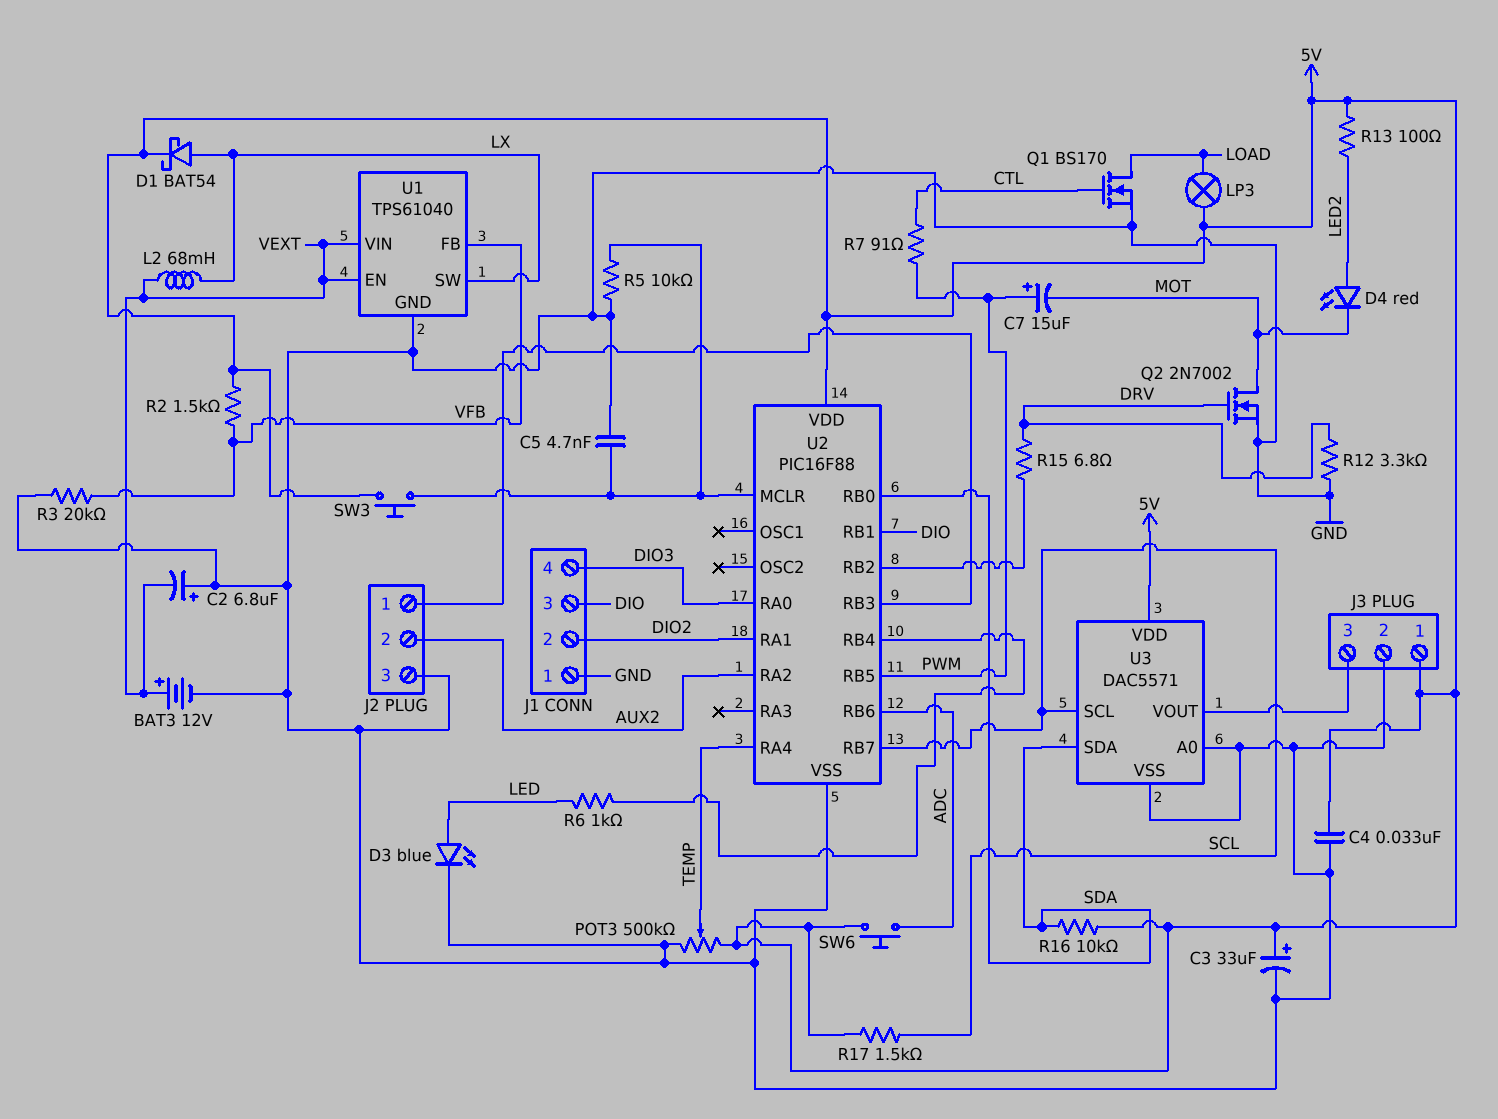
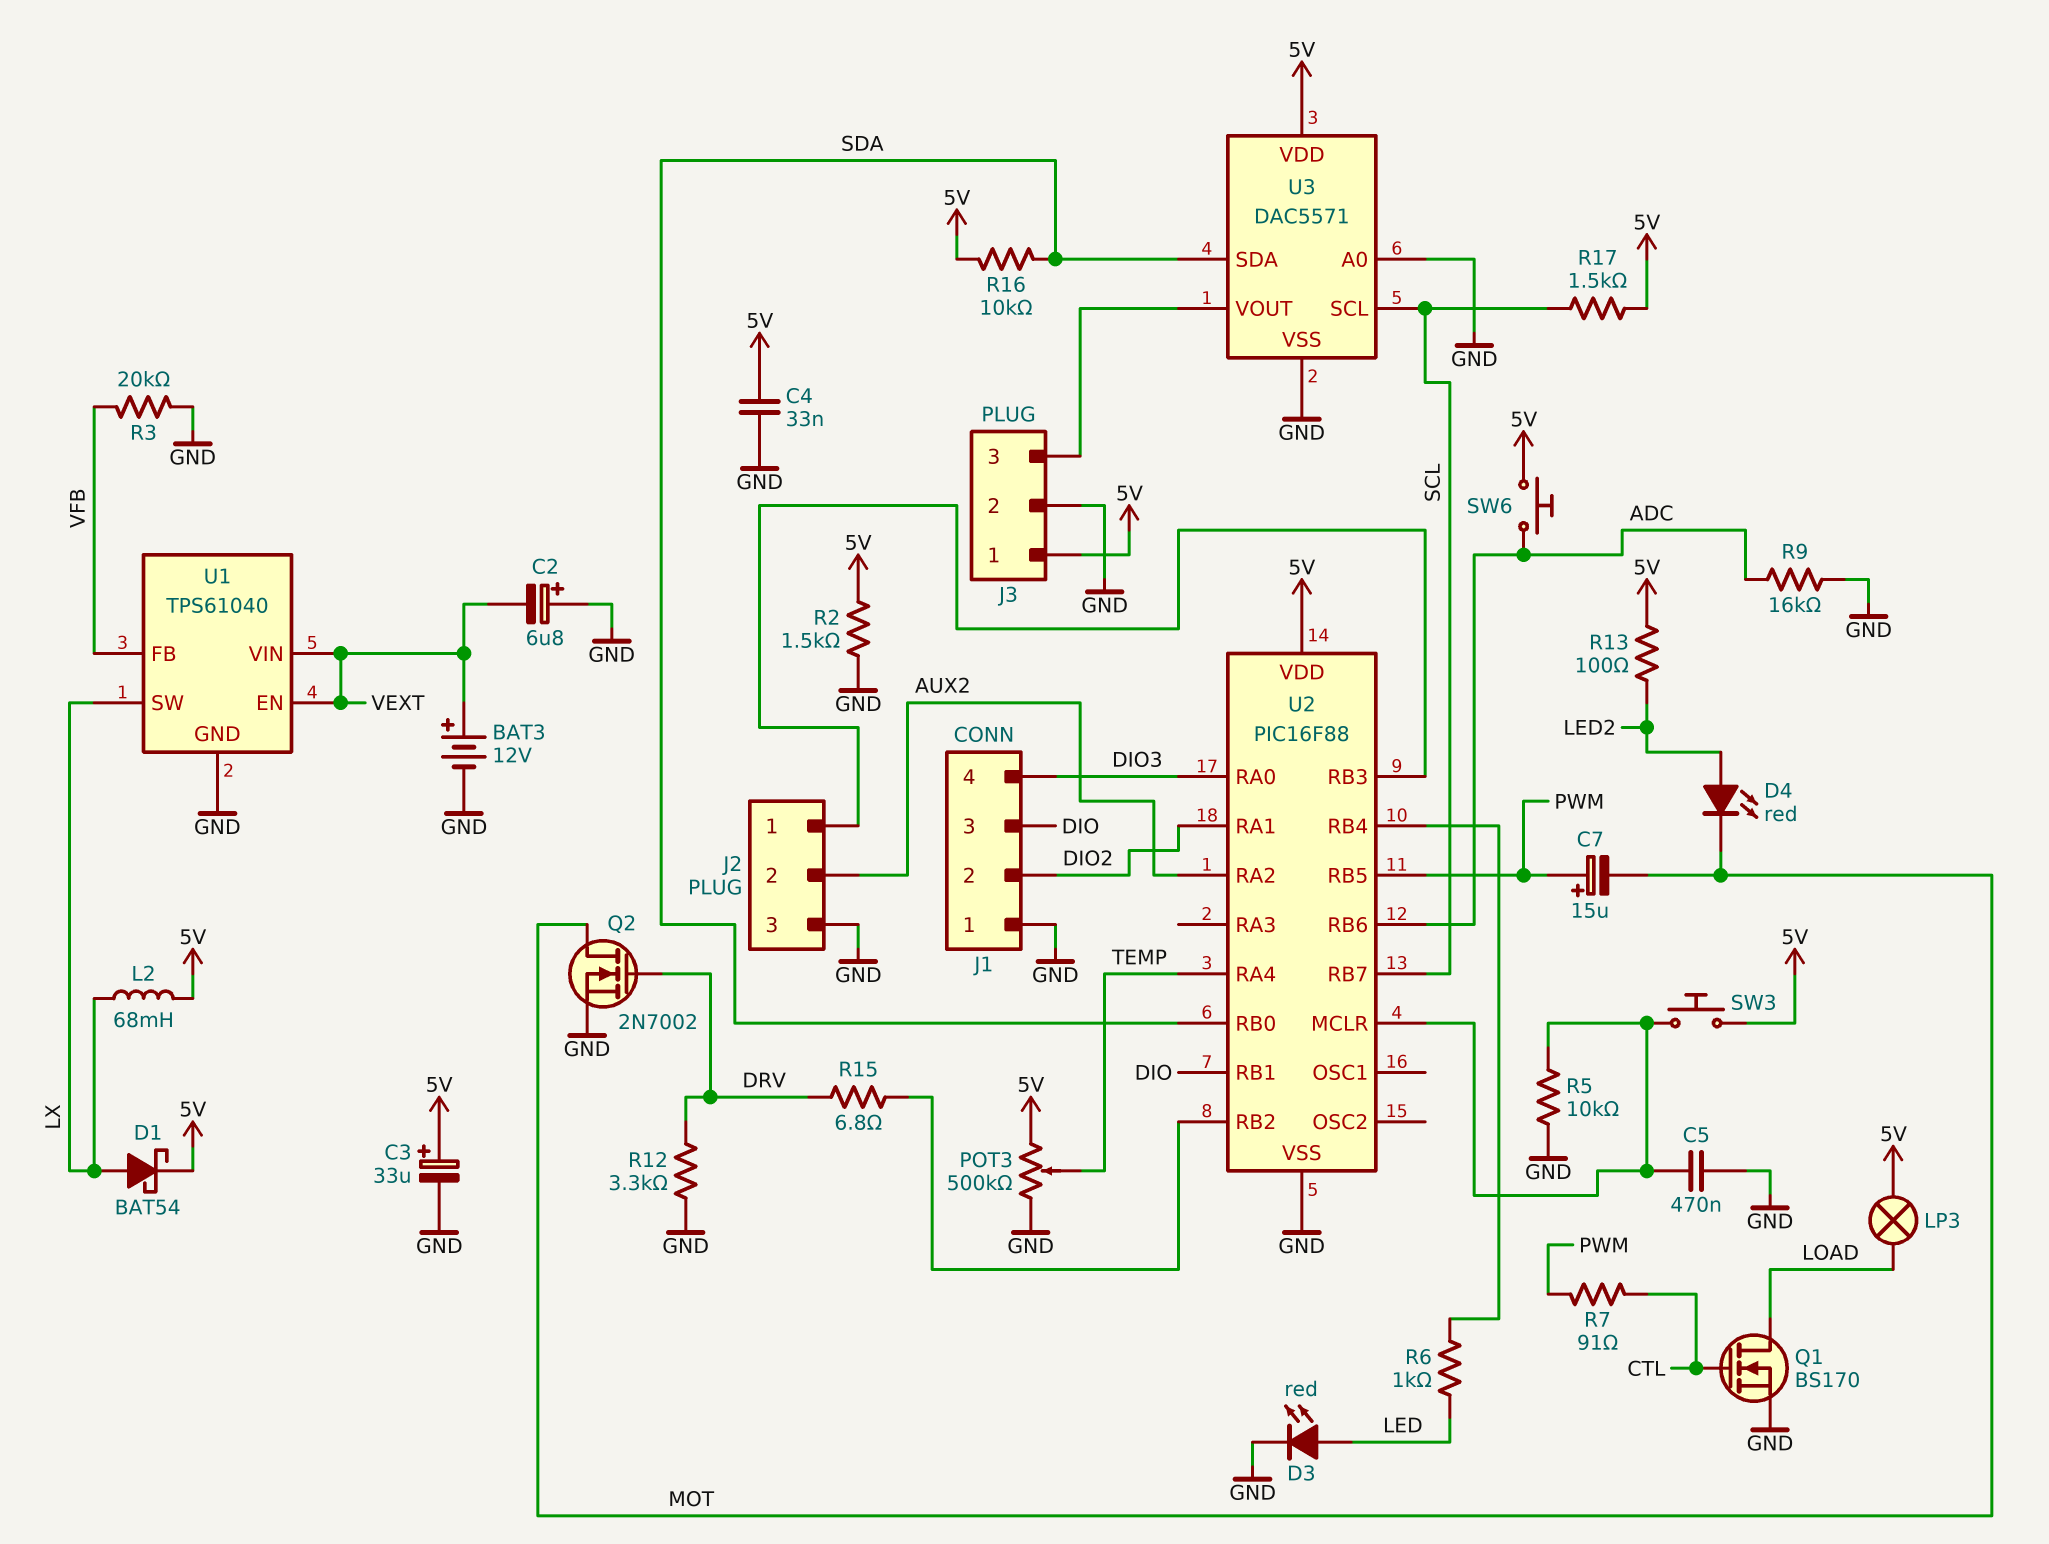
C5: 4.7nF (GND, U2/MCLR) -> 470nF (GND, U2/MCLR)
D3: LED blue (A LED, K GND) -> LED red (A LED, K GND)
L2: 68mH (LX, VEXT) -> 68mH (5V, LX)
R2: 1.5k (5V, VFB) -> 1.5k (5V, GND)
R9: none -> 16k (ADC, GND)

